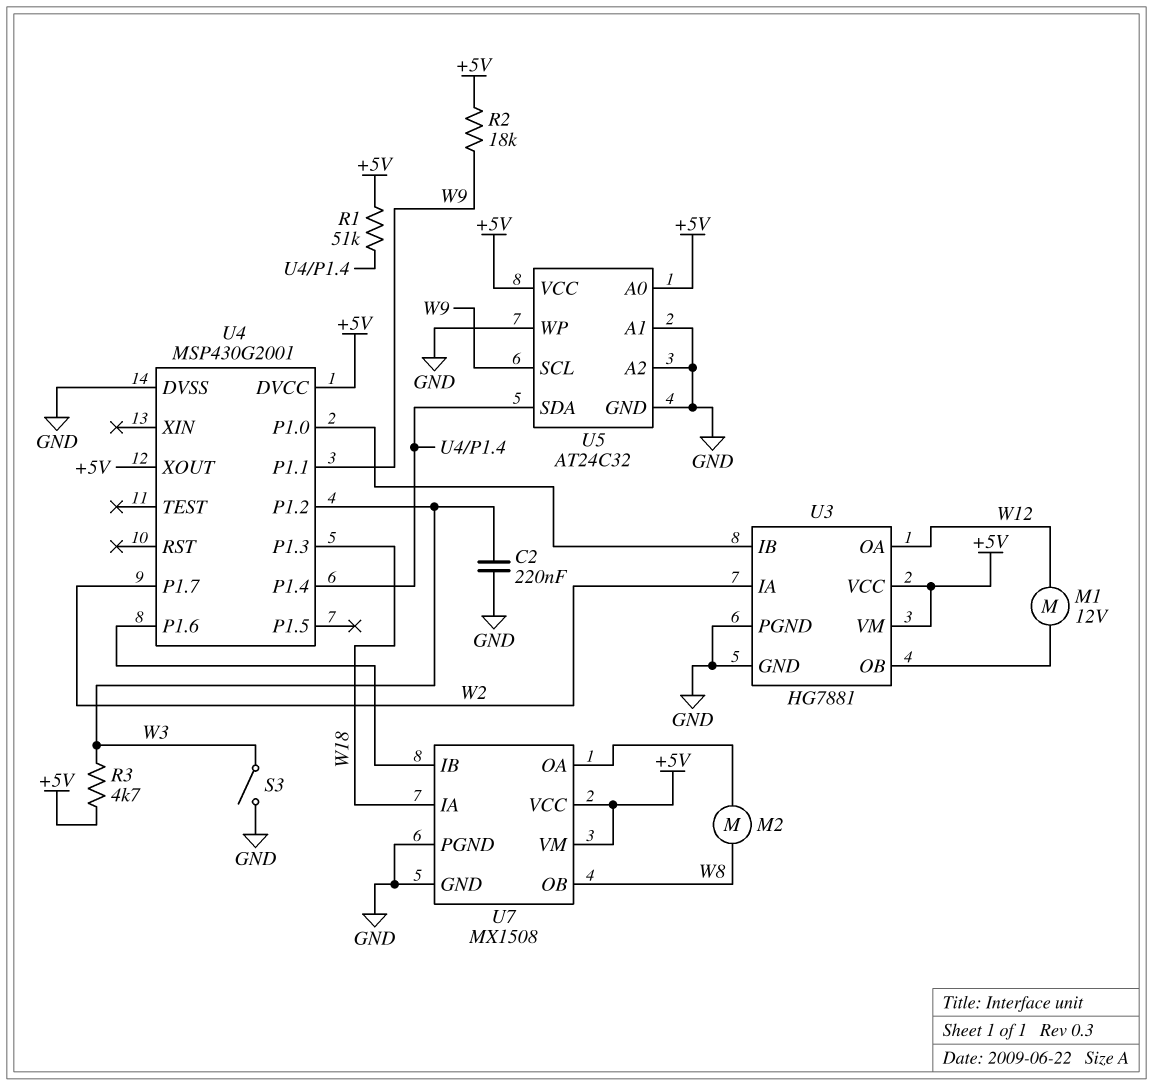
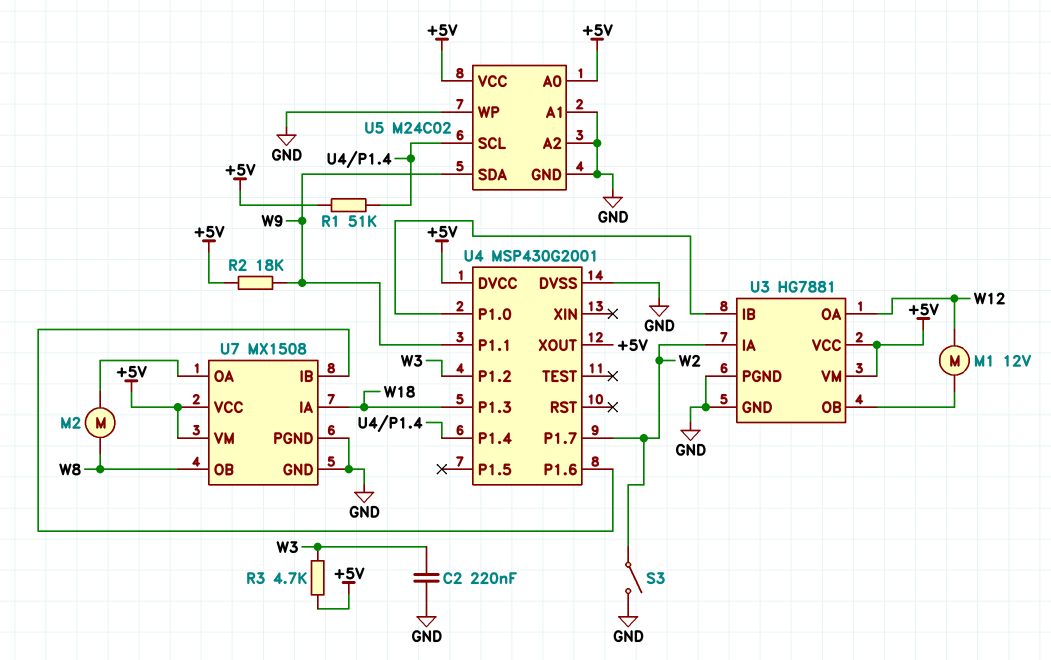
S3: switch (GND, W3) -> switch (GND, W2)
U5: AT24C32 -> M24C02
U5 pin SCL: W9 -> U4/P1.4
U5 pin SDA: U4/P1.4 -> W9

